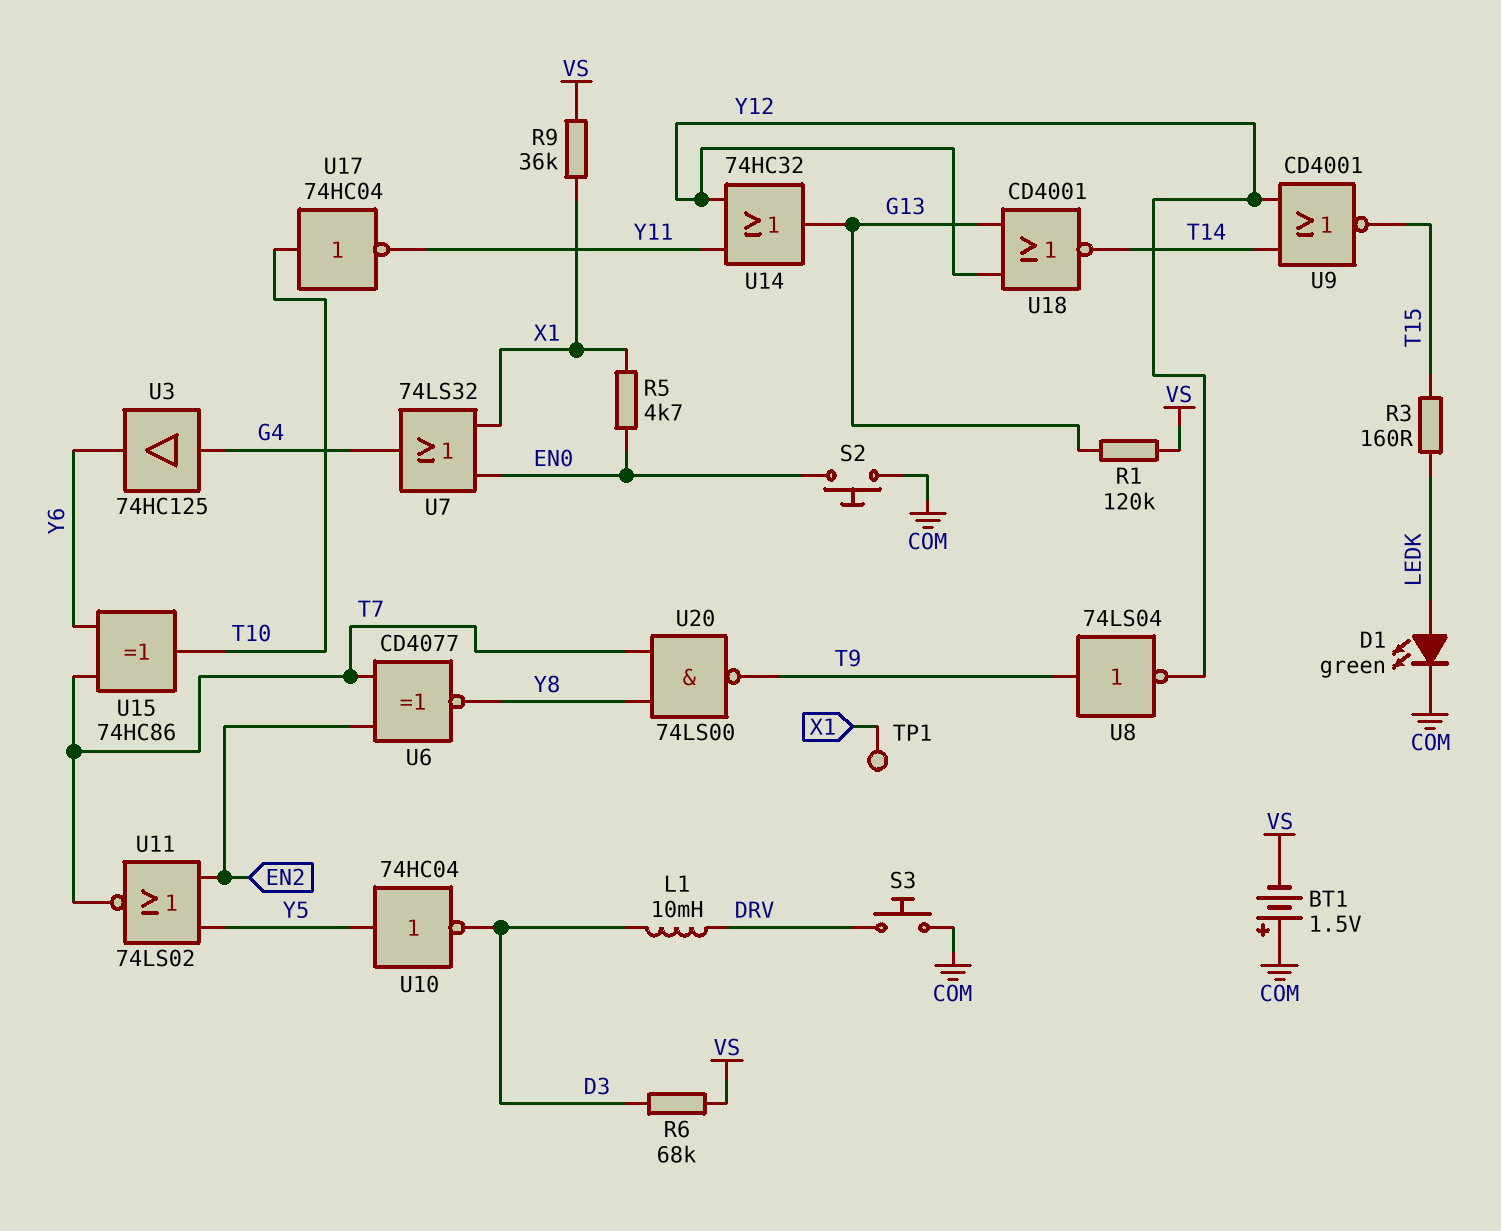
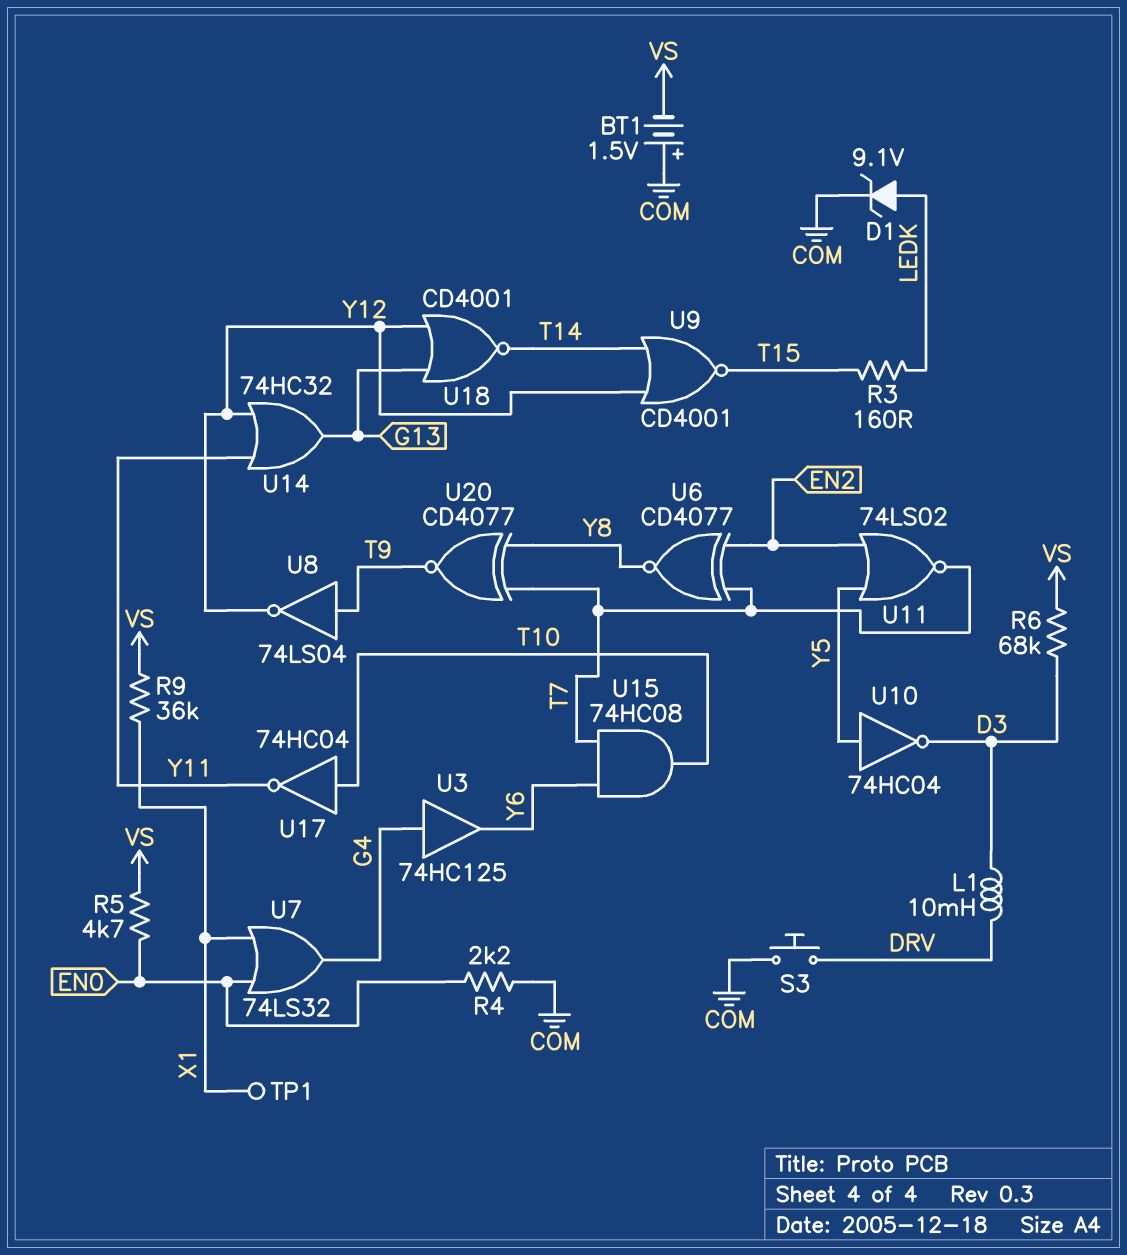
D1: LED green (A LEDK, K COM) -> zener 9.1V (A LEDK, K COM)
R1: 120k (G13, VS) -> none
R4: none -> 2.2k (COM, EN0)
R5: 4.7k (EN0, X1) -> 4.7k (EN0, VS)
S2: button (COM, EN0) -> none
U15: XOR 74HC86 (in T7, in Y6, out T10) -> AND 74HC08 (in T7, in Y6, out T10)
U20: NAND 74LS00 (in T7, in Y8, out T9) -> XNOR CD4077 (in T7, in Y8, out T9)

